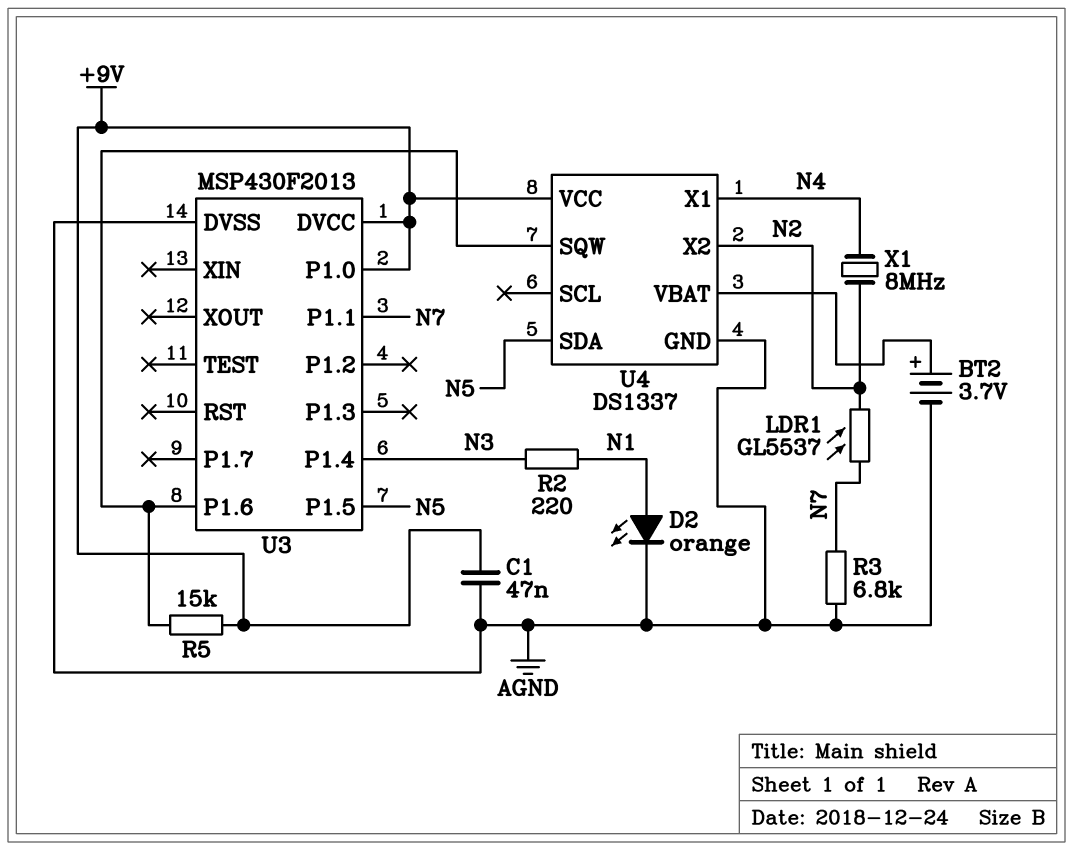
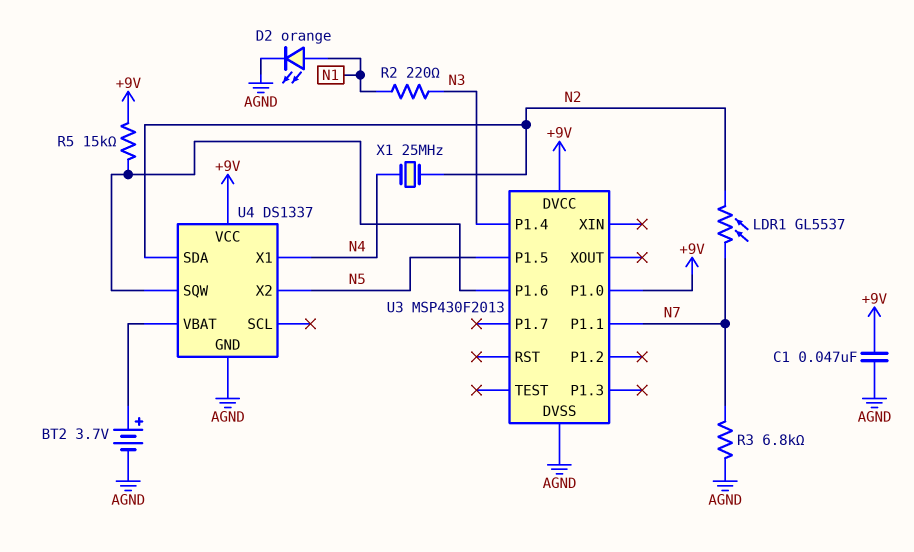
U4 pin SDA: N5 -> N2
U4 pin X2: N2 -> N5
X1: 8MHz (N2, N4) -> 25MHz (N2, N4)

